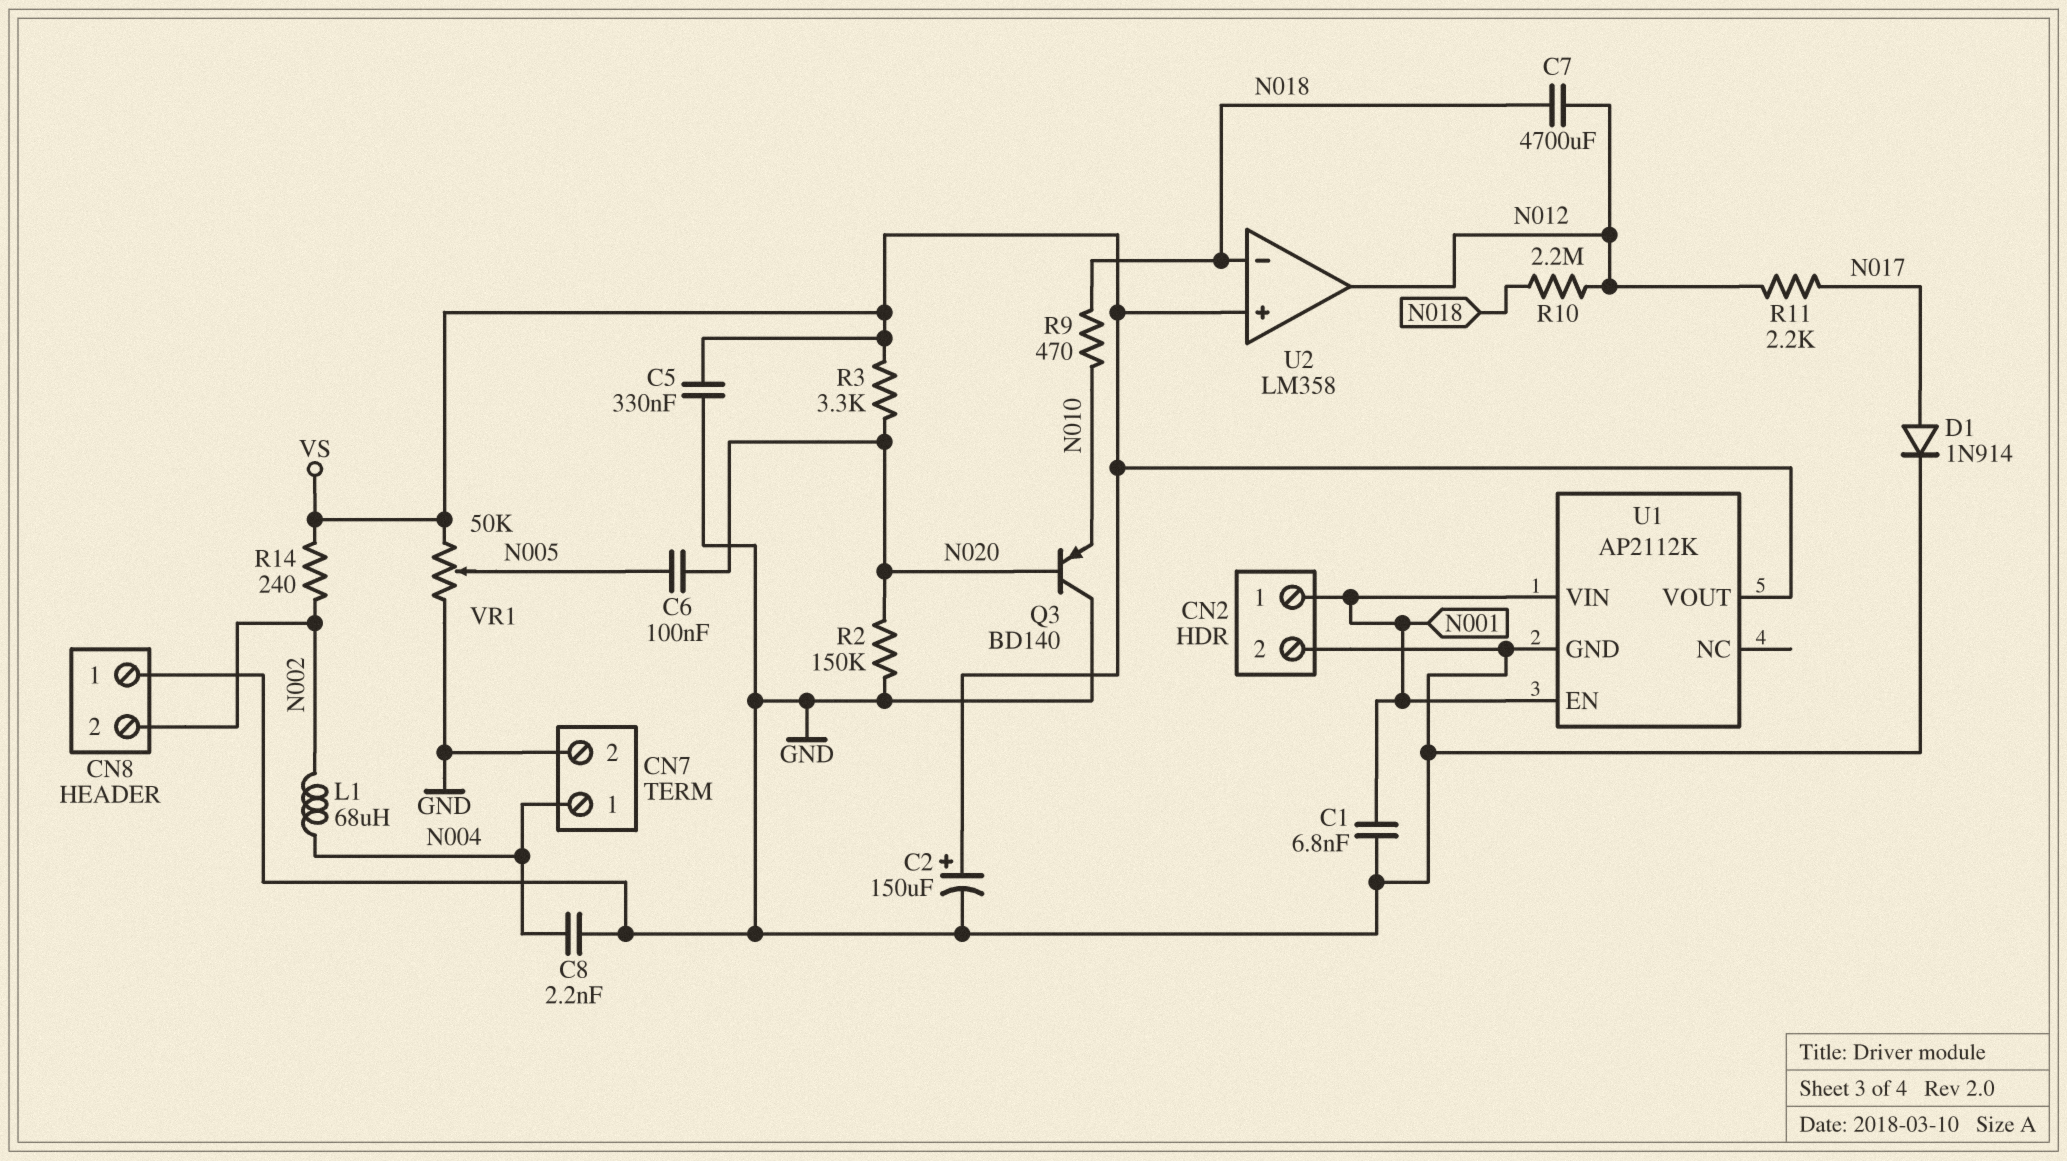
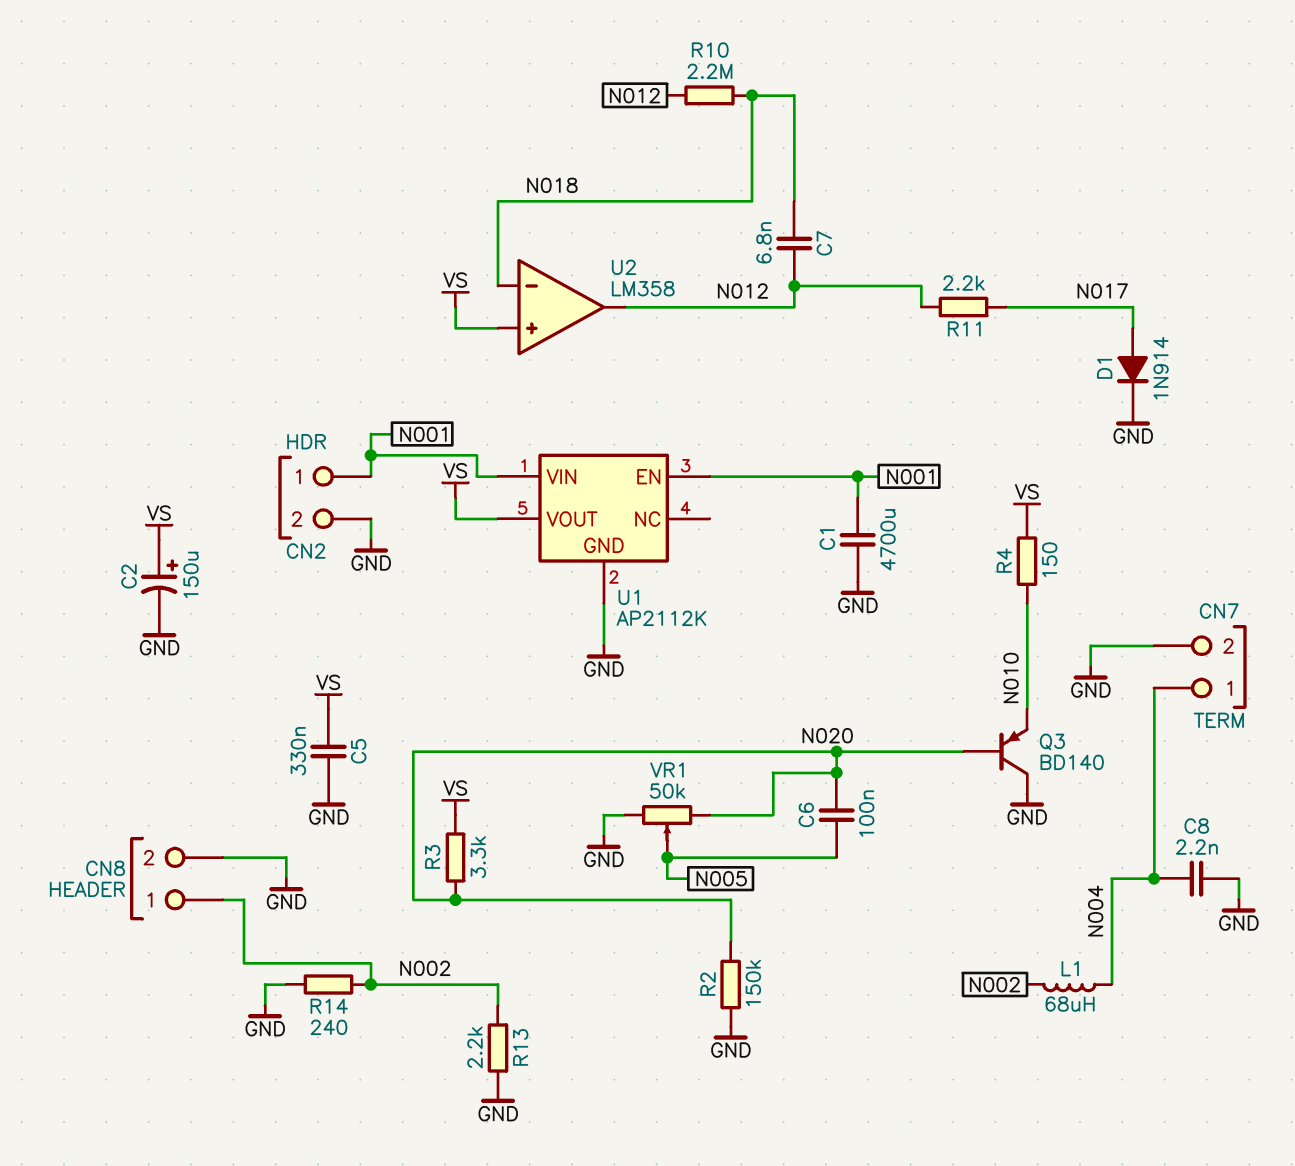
C1: 6.8nF (GND, N001) -> 4700uF (GND, N001)
C7: 4700uF (N012, N018) -> 6.8nF (N012, N018)
CN8 pin 1: GND -> N002
CN8 pin 2: N002 -> GND
R4: none -> 150 (N010, VS)
R9: 470 (N010, N018) -> none
R13: none -> 2.2k (GND, N002)
R14: 240 (N002, VS) -> 240 (GND, N002)
VR1: 50k (GND, VS, wiper N005) -> 50k (GND, N020, wiper N005)

